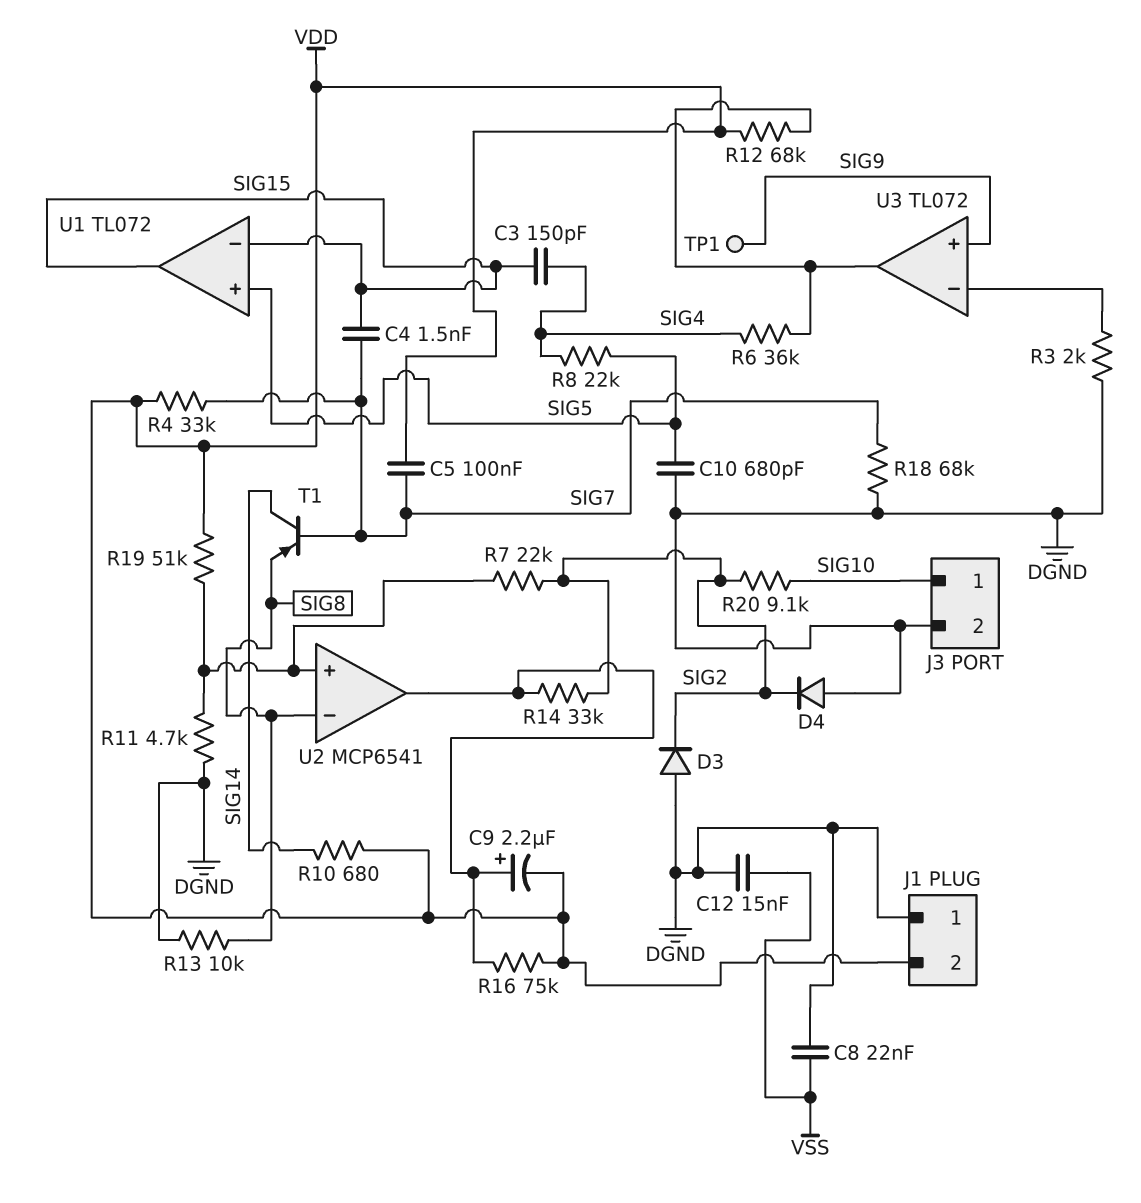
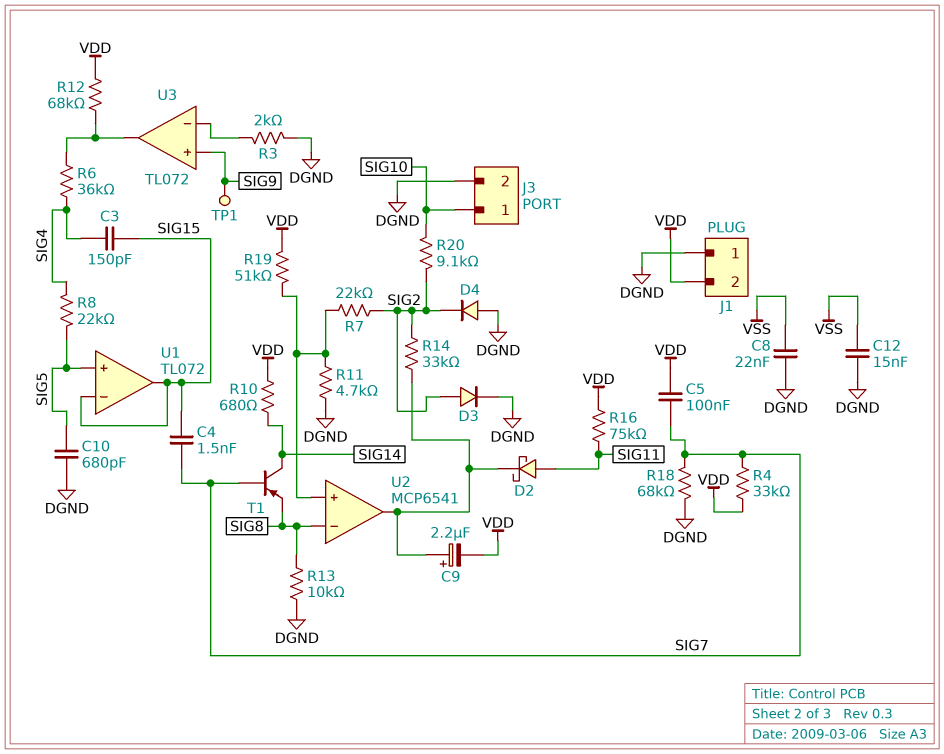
D2: none -> schottky (A SIG11, K U2/out)
D3: diode (A DGND, K SIG2) -> diode (A SIG2, K DGND)
R16: 75k (U2/out, VDD) -> 75k (SIG11, VDD)

